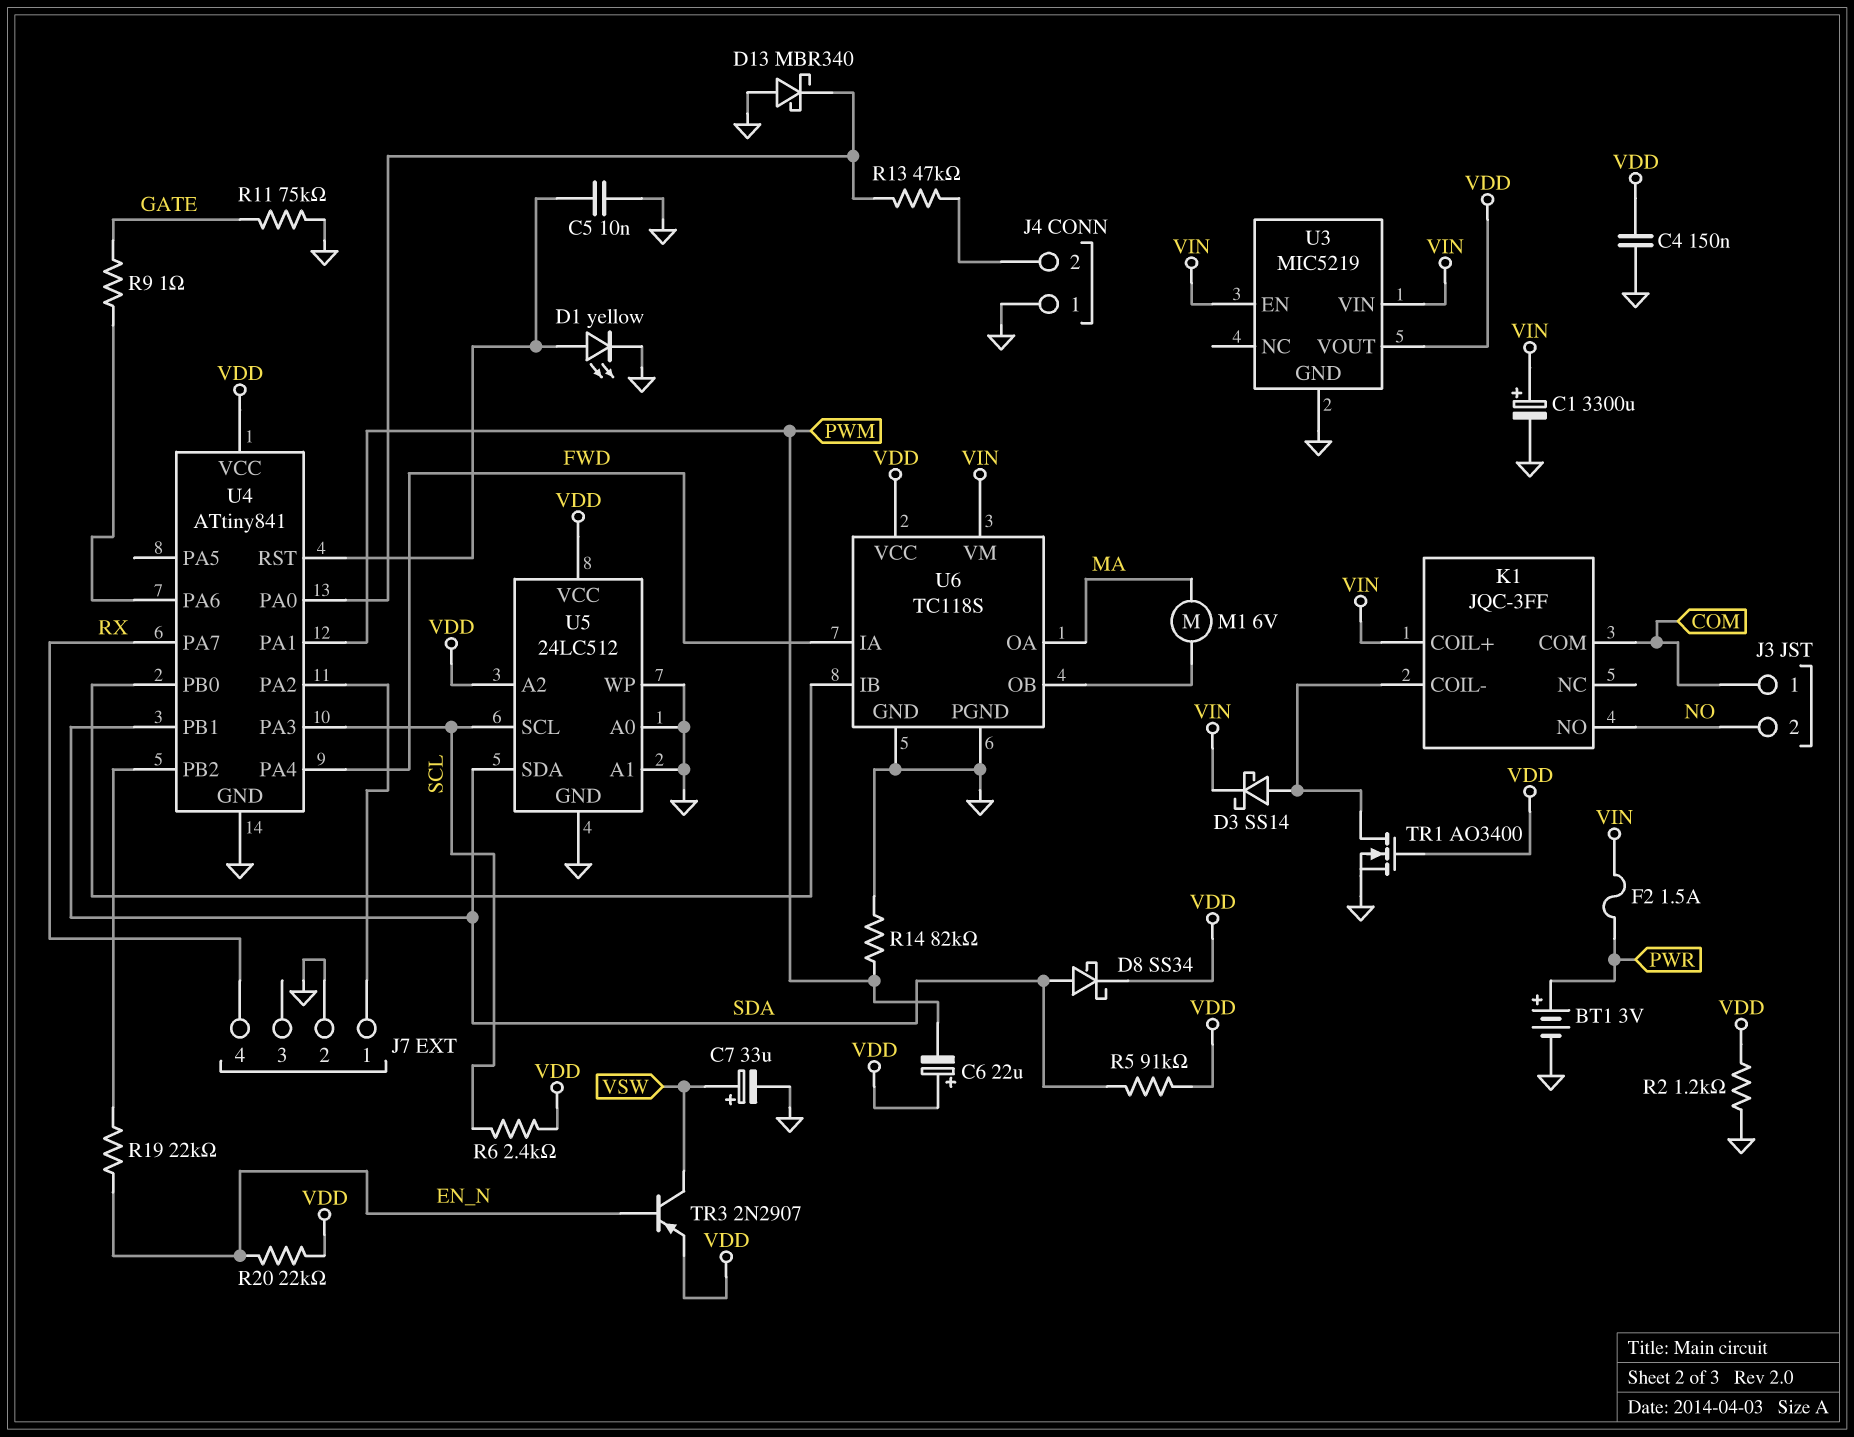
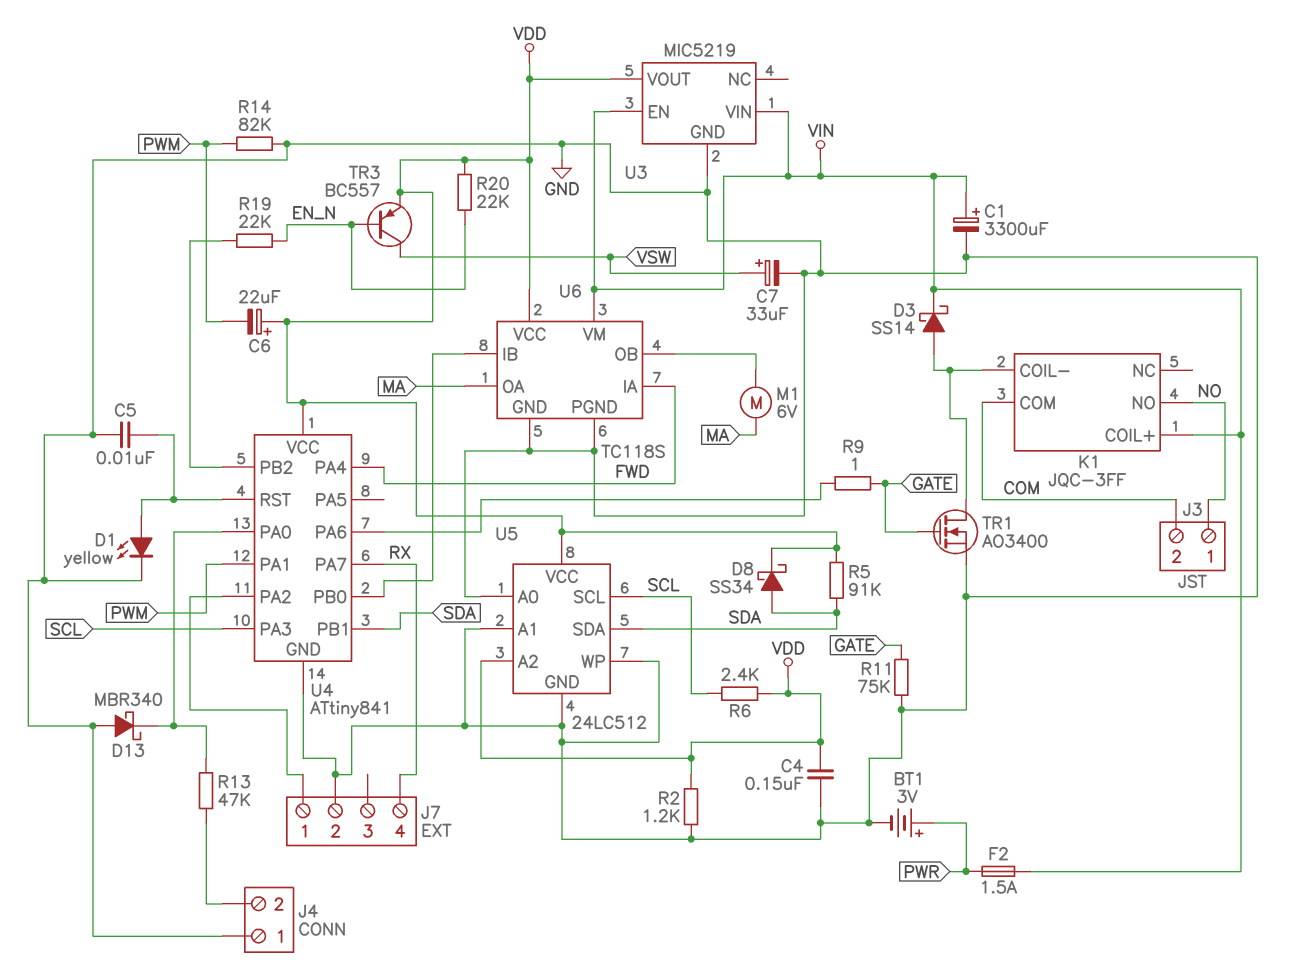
J3 pin 1: COM -> NO
J3 pin 2: NO -> COM
TR1: NMOS AO3400 (G VDD, D K1/COIL-, S GND) -> NMOS AO3400 (G GATE, D K1/COIL-, S GND)
TR3: PNP 2N2907 (B EN_N, C VSW, E VDD) -> PNP BC557 (B EN_N, C VSW, E VDD)

